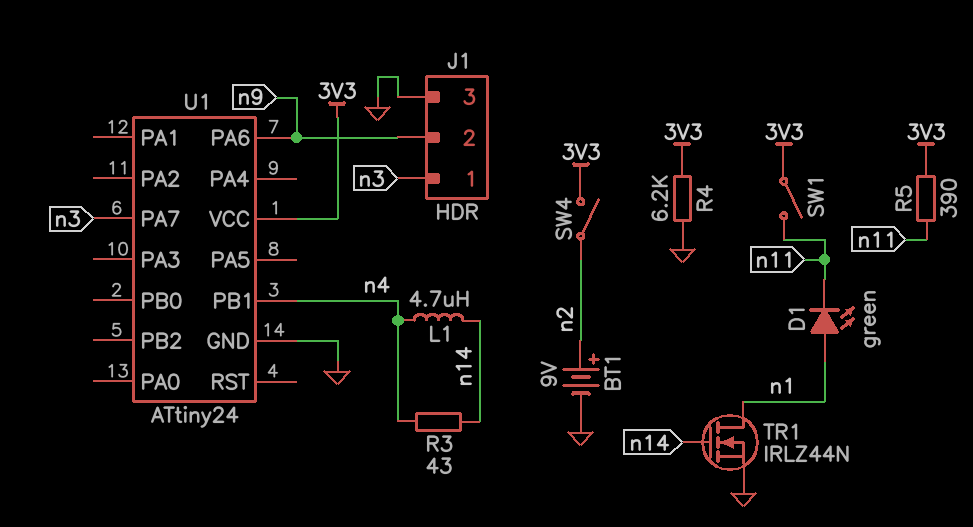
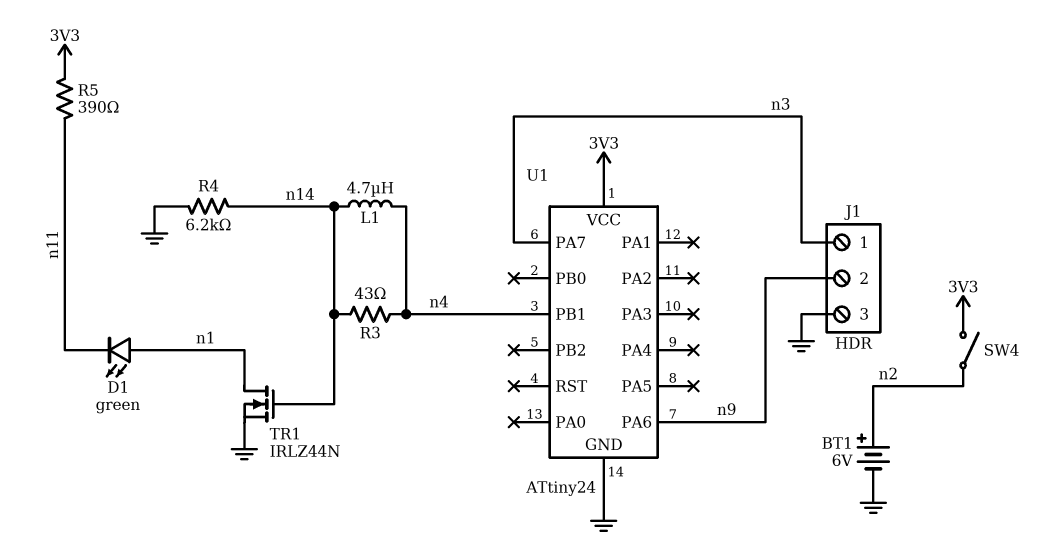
BT1: 9V (plus n2, minus GND) -> 6V (plus n2, minus GND)
R4: 6.2k (3V3, GND) -> 6.2k (GND, n14)
SW1: switch (3V3, n11) -> none

